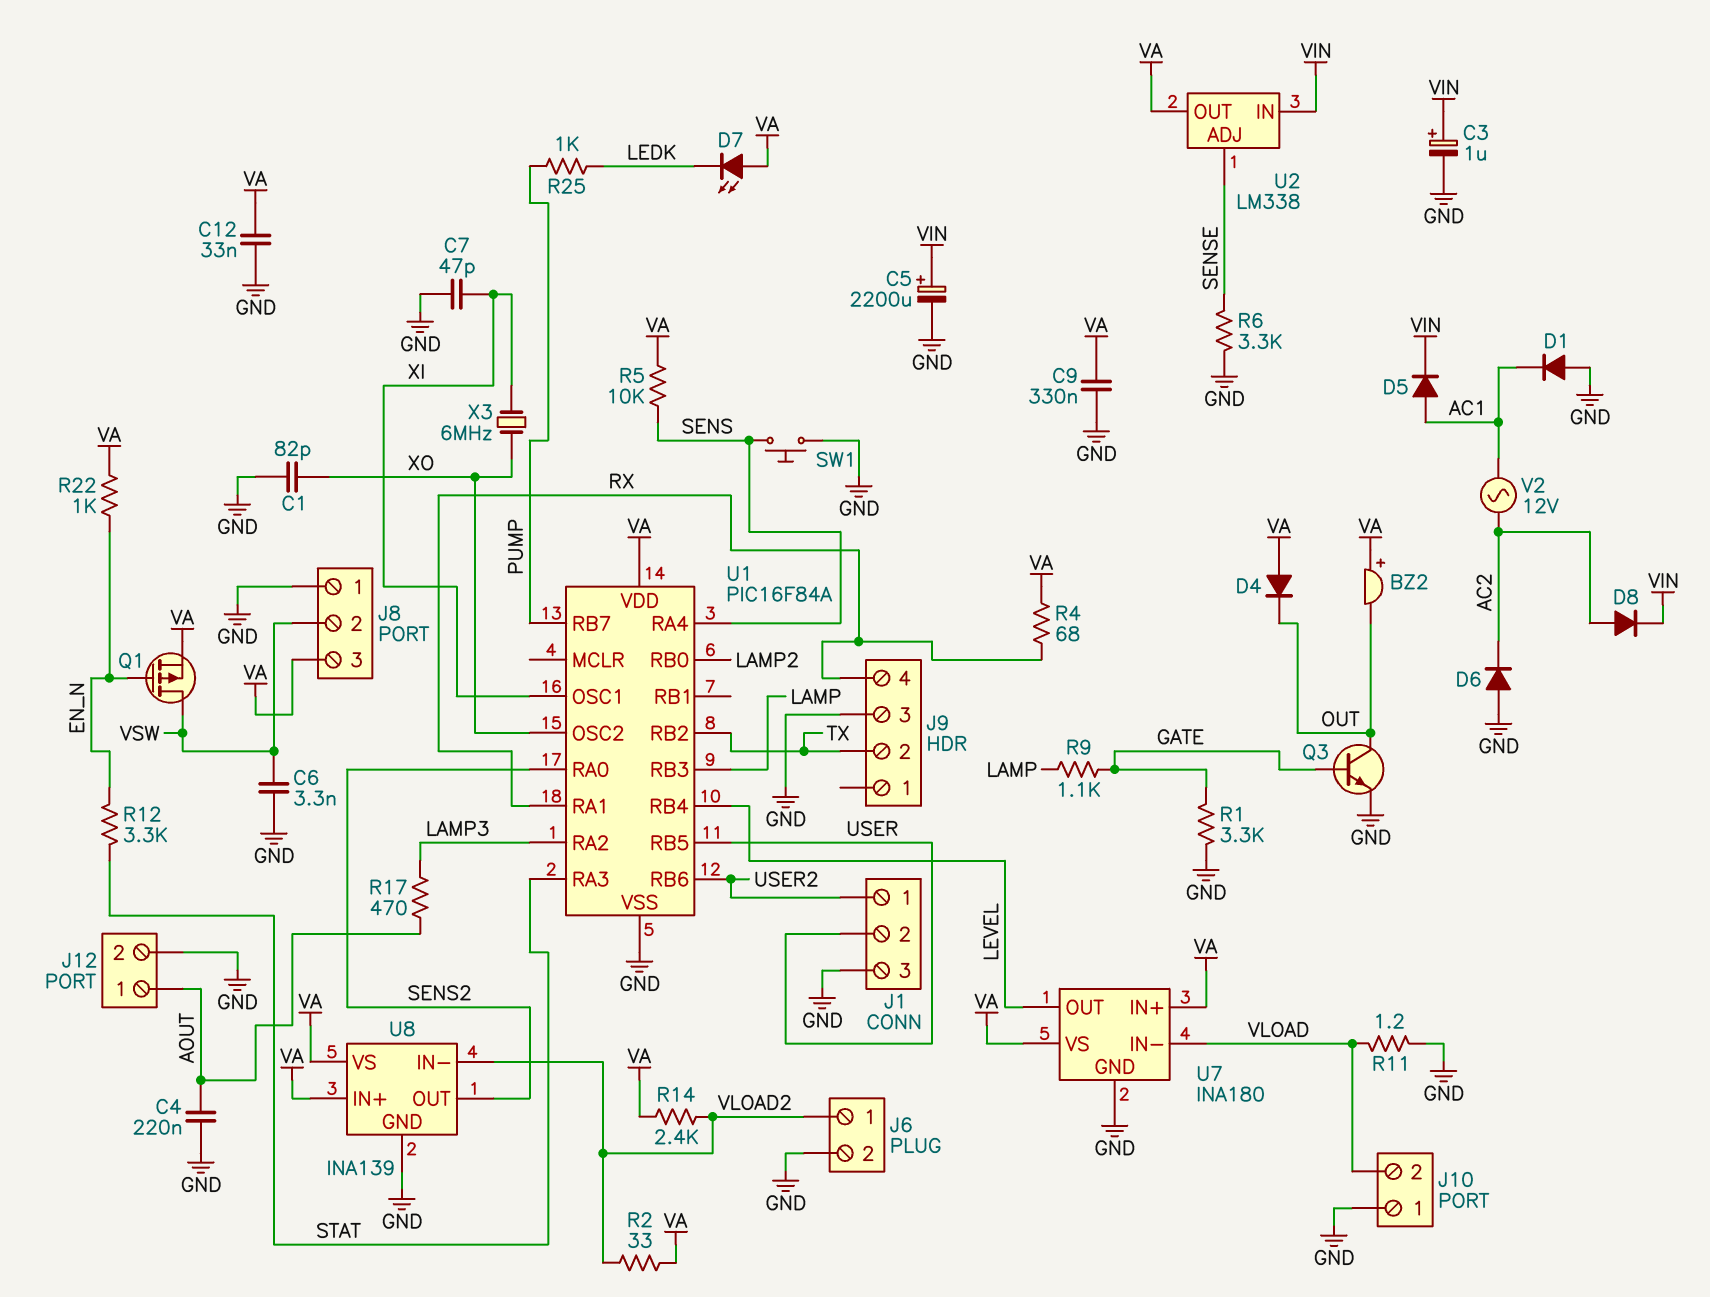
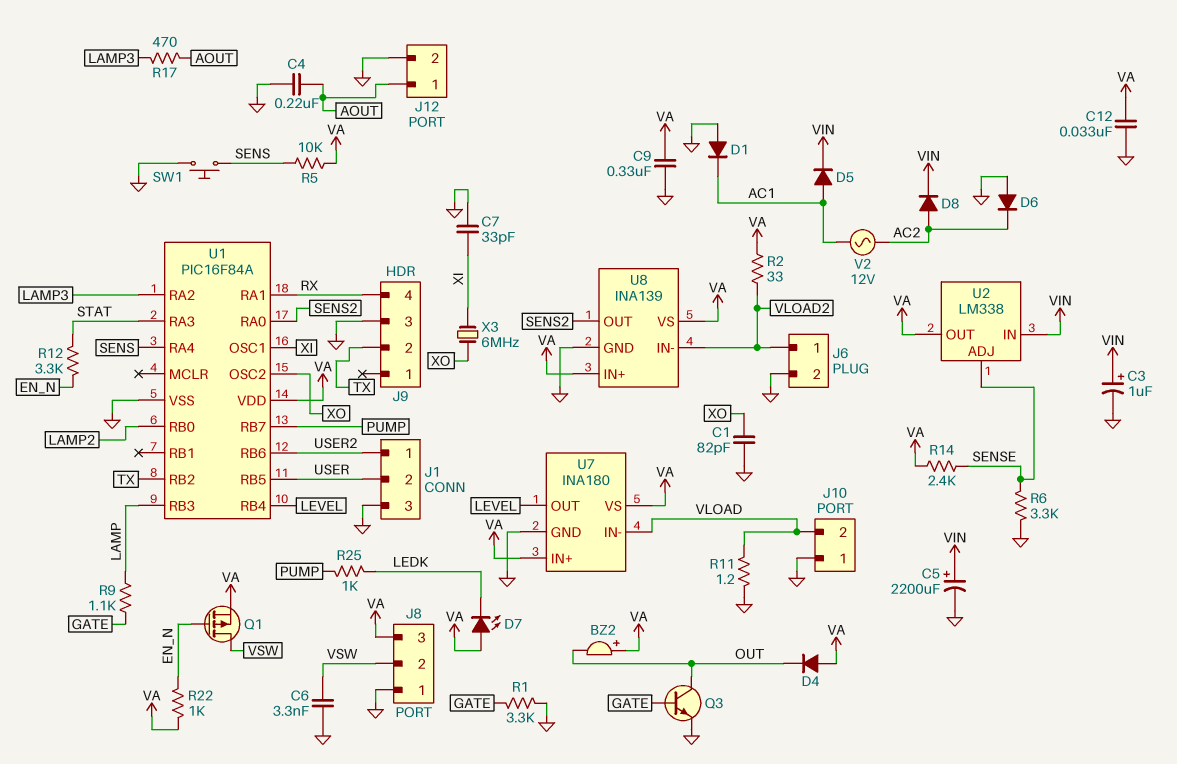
C7: 47pF (GND, XI) -> 33pF (GND, XI)
R4: 68 (RX, VA) -> none
R14: 2.4k (VA, VLOAD2) -> 2.4k (SENSE, VA)

